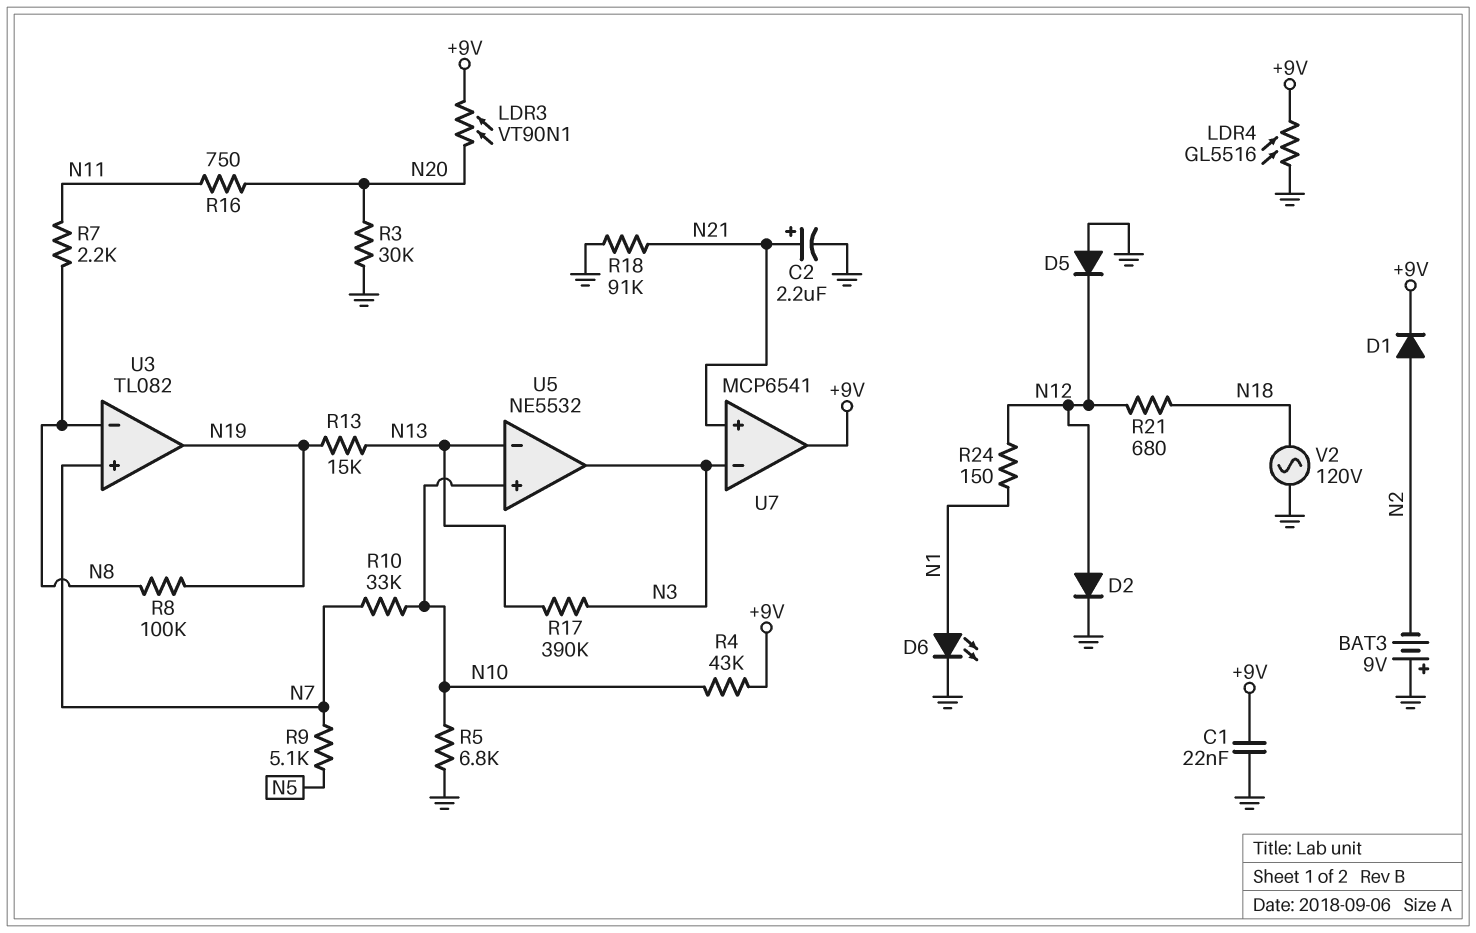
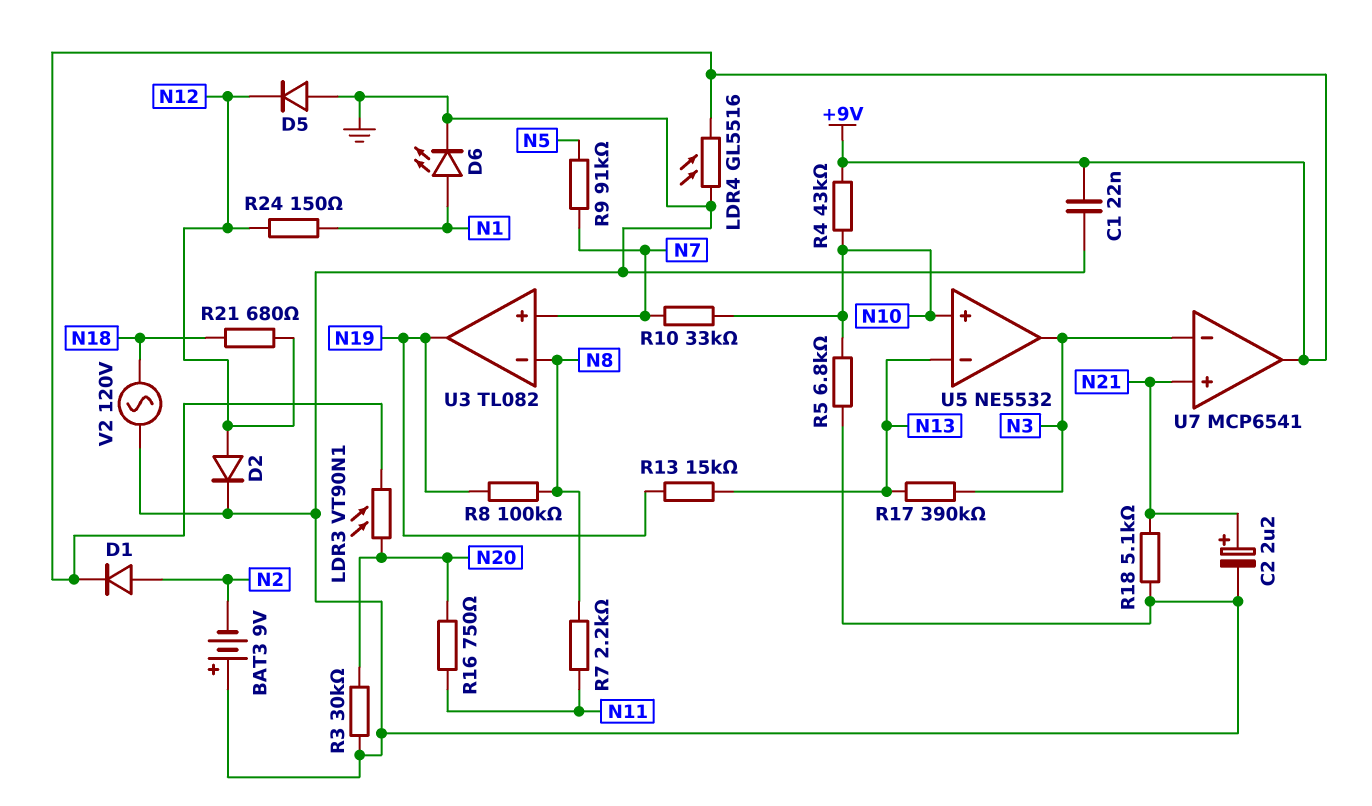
R9: 5.1k (N5, N7) -> 91k (N5, N7)
R18: 91k (GND, N21) -> 5.1k (GND, N21)

